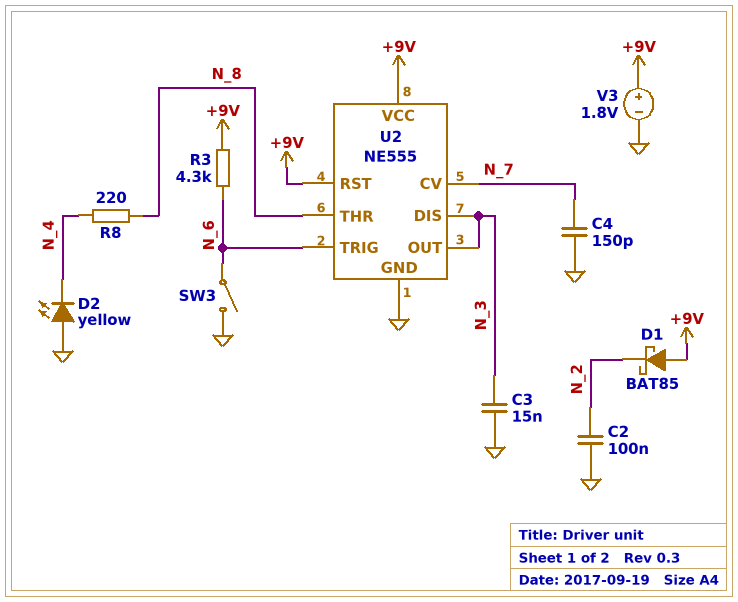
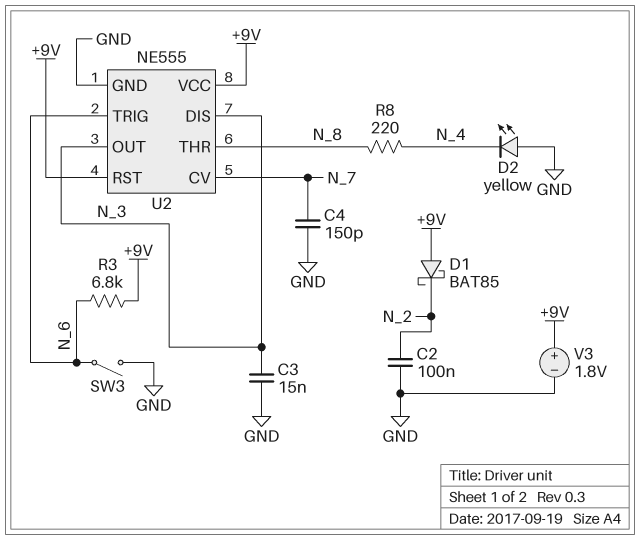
R3: 4.3k (+9V, N_6) -> 6.8k (+9V, N_6)

